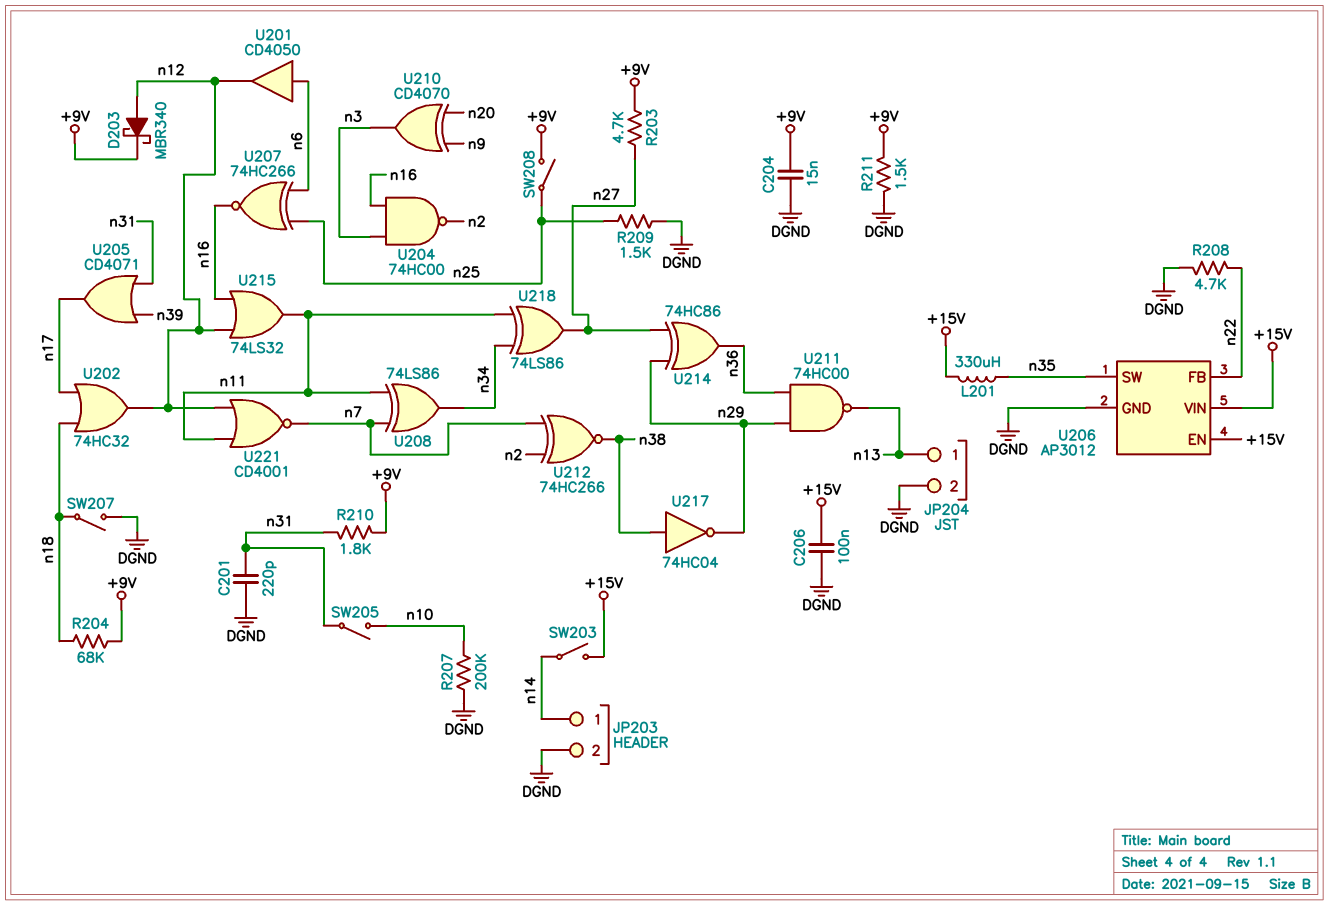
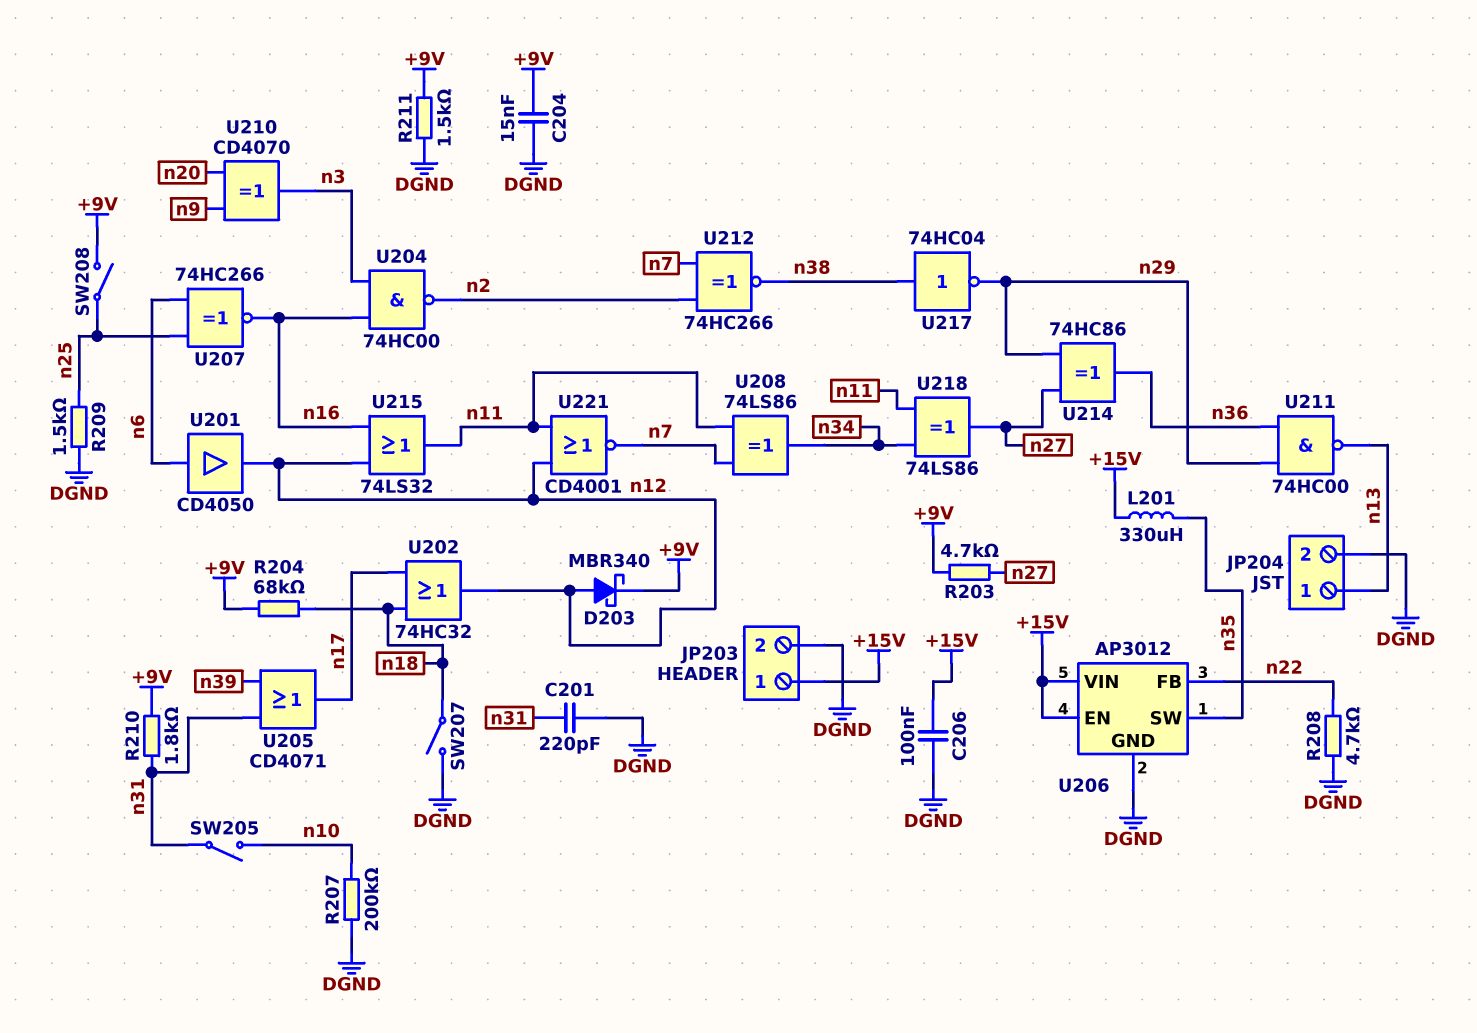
JP203 pin 1: n14 -> +15V
SW203: switch (+15V, n14) -> none

